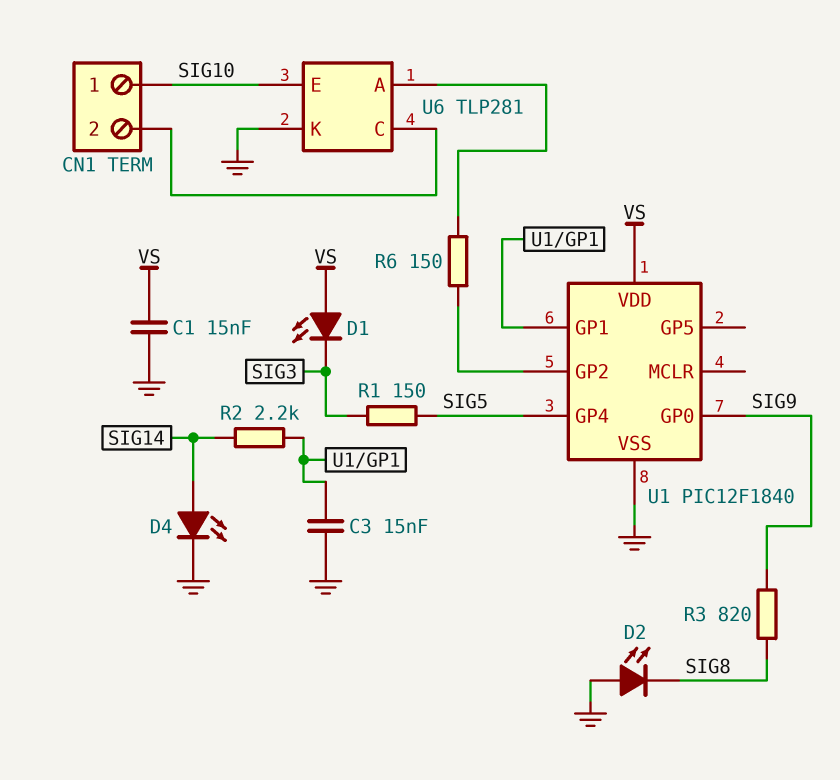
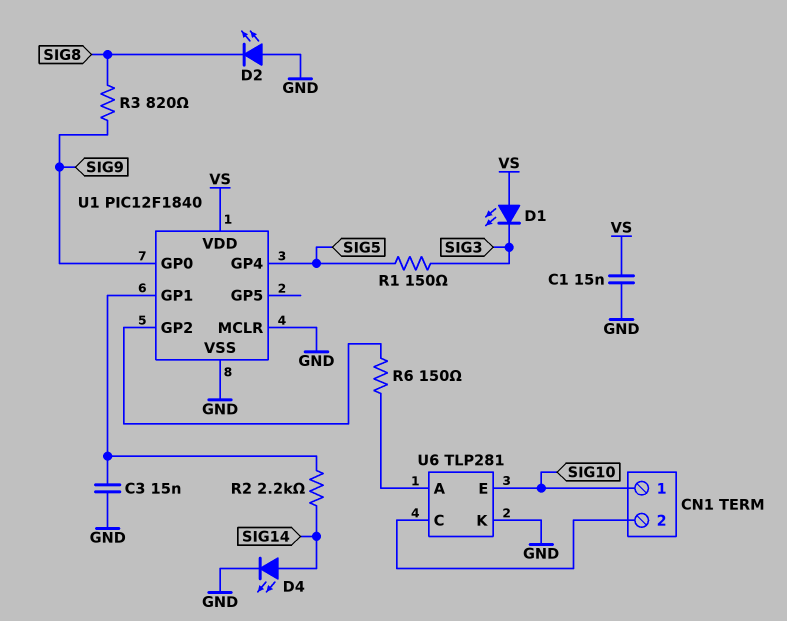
U1 pin MCLR: none -> GND

